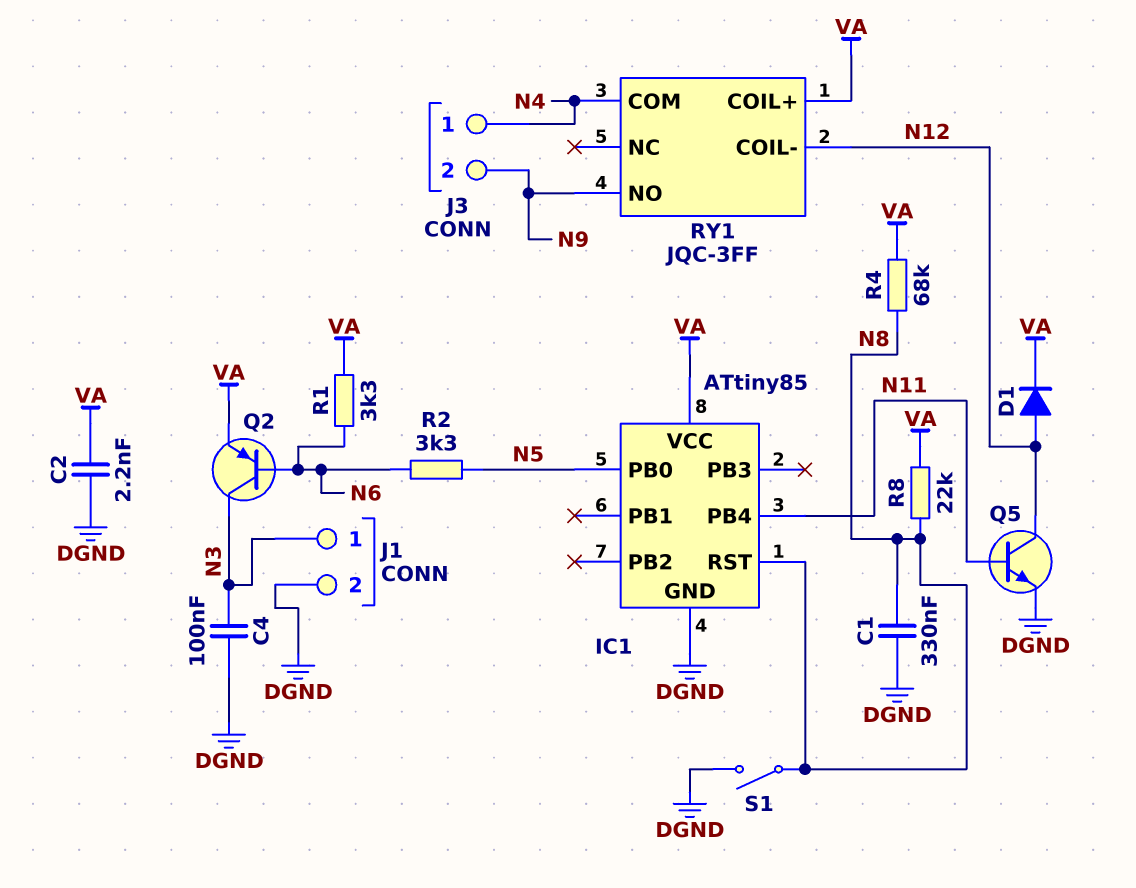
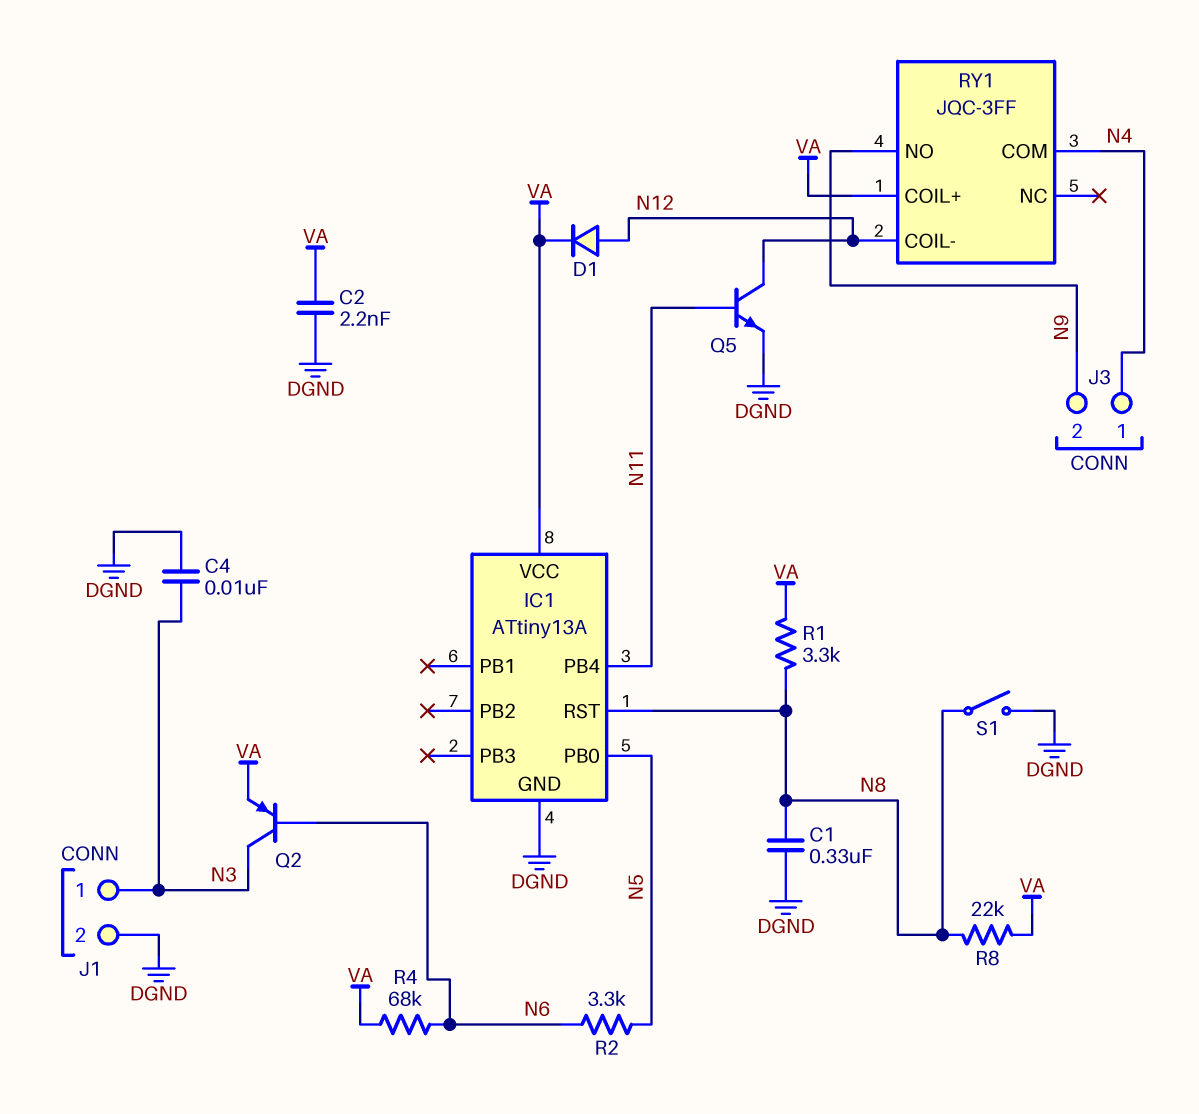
C4: 100nF (DGND, N3) -> 10nF (DGND, N3)
IC1: ATtiny85 -> ATtiny13A
R1: 3.3k (N6, VA) -> 3.3k (N8, VA)
R4: 68k (N8, VA) -> 68k (N6, VA)

